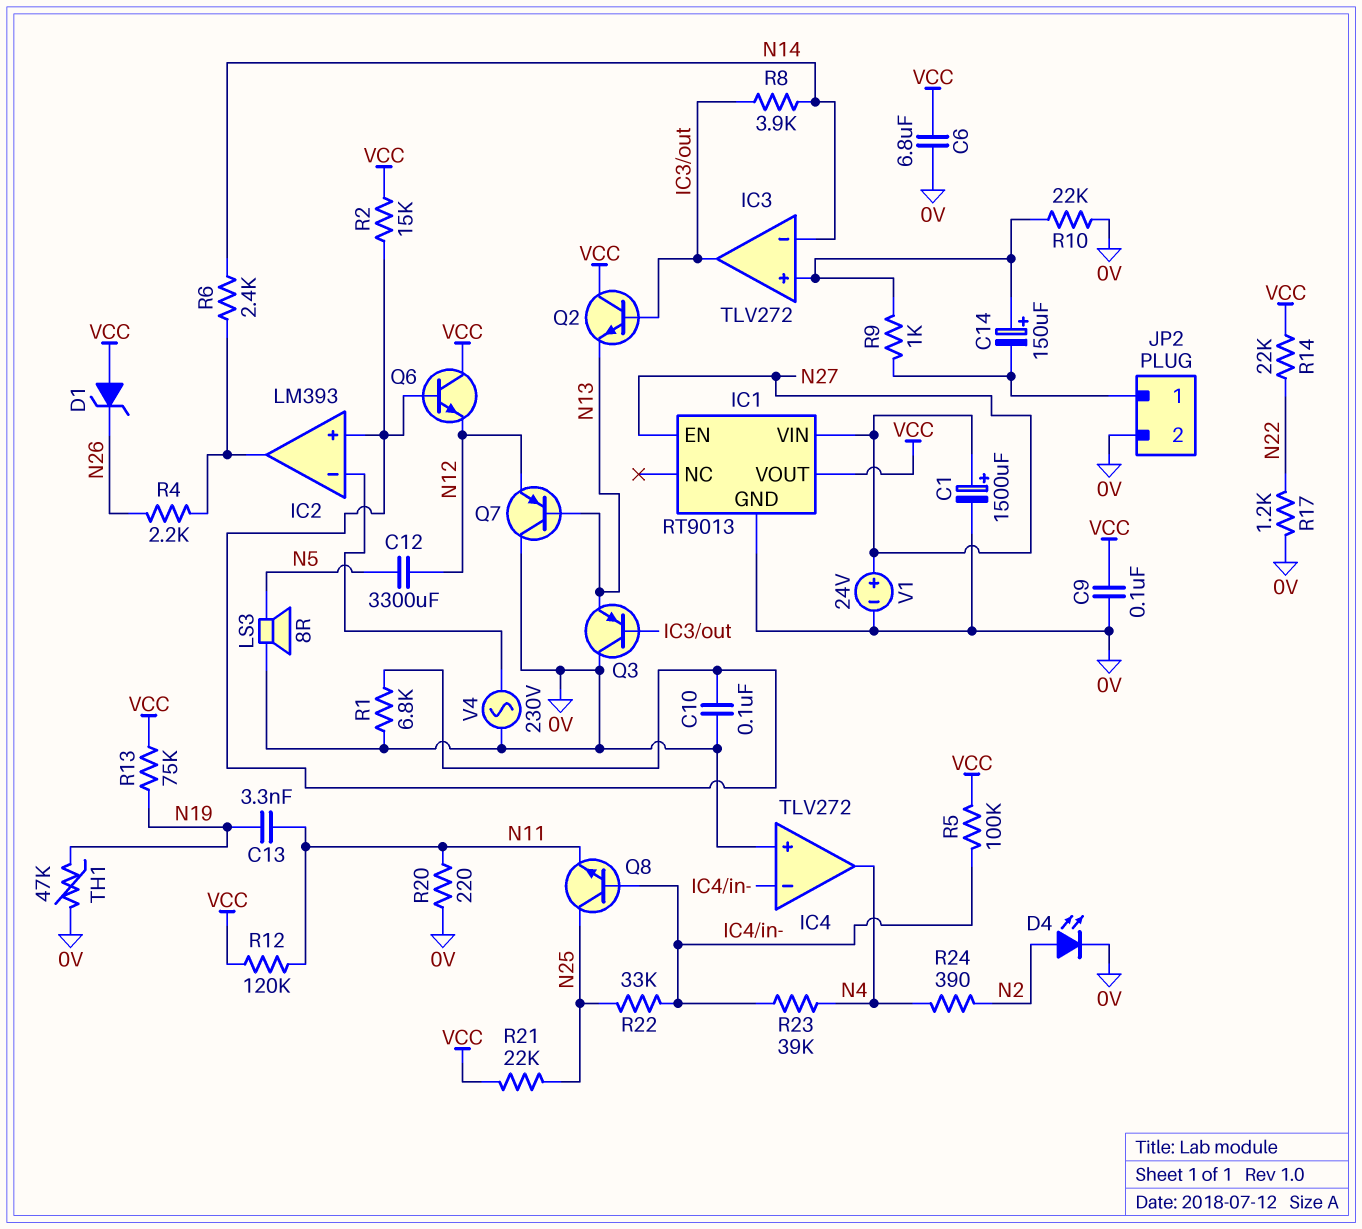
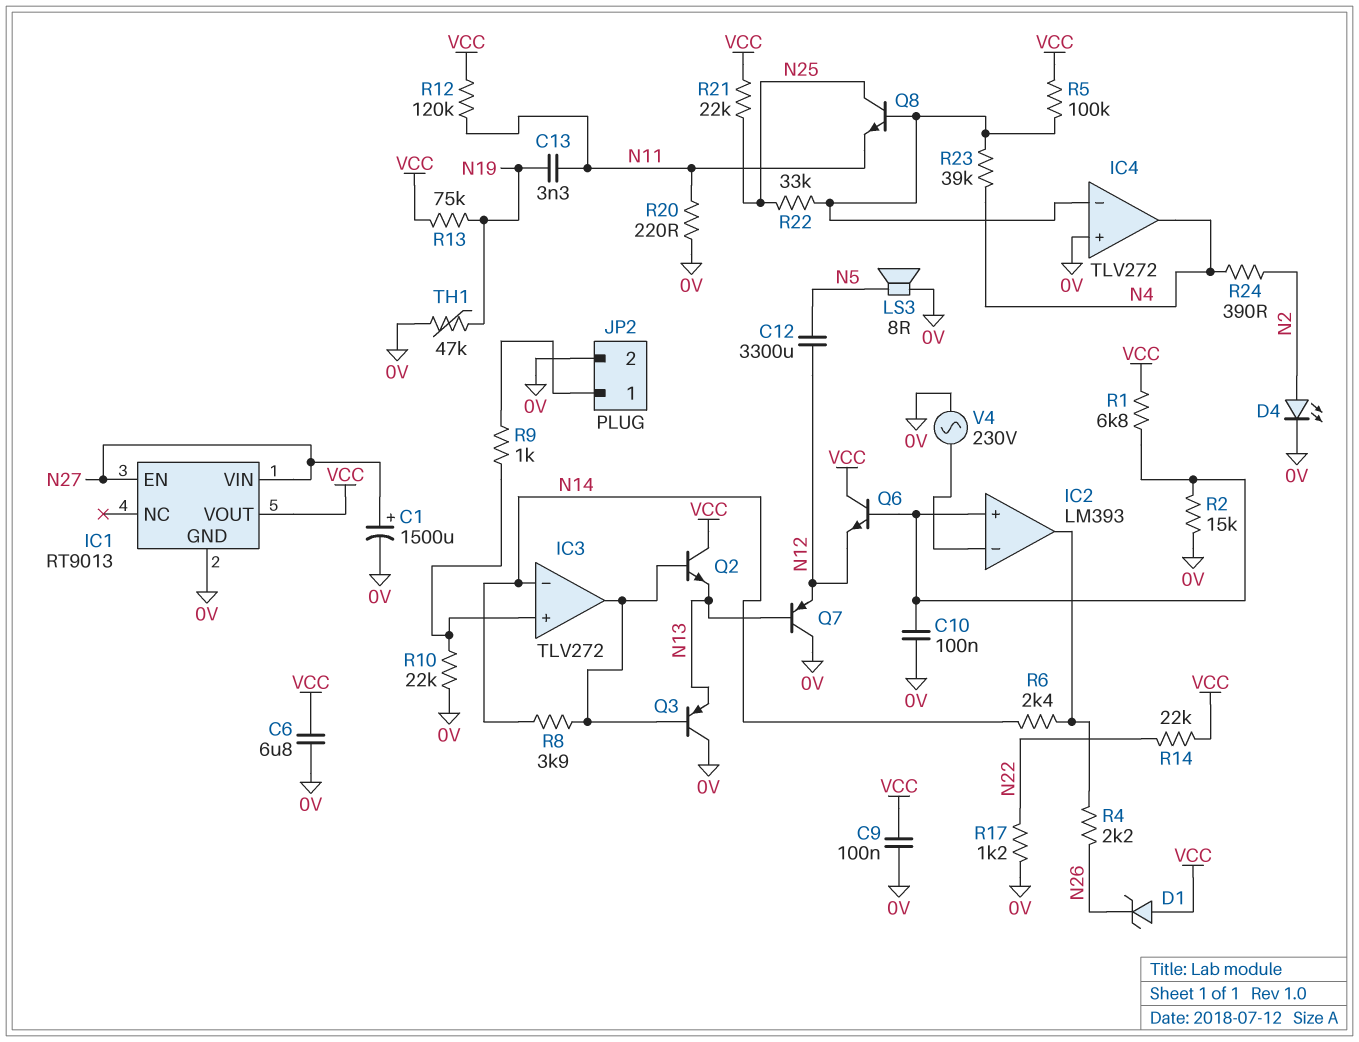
C14: 150uF (plus IC3/in+, minus JP2/1) -> none
R1: 6.8k (0V, IC2/in+) -> 6.8k (IC2/in+, VCC)
R2: 15k (IC2/in+, VCC) -> 15k (0V, IC2/in+)
V1: 24V (plus N27, minus 0V) -> none

